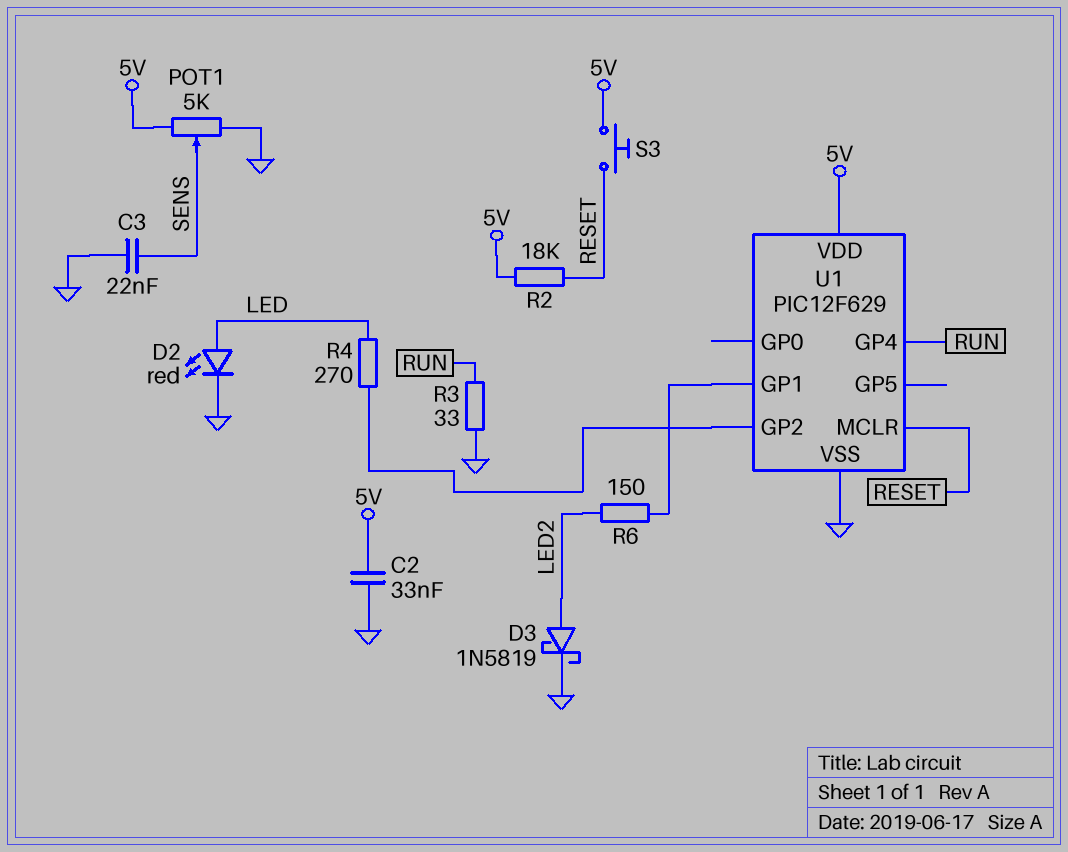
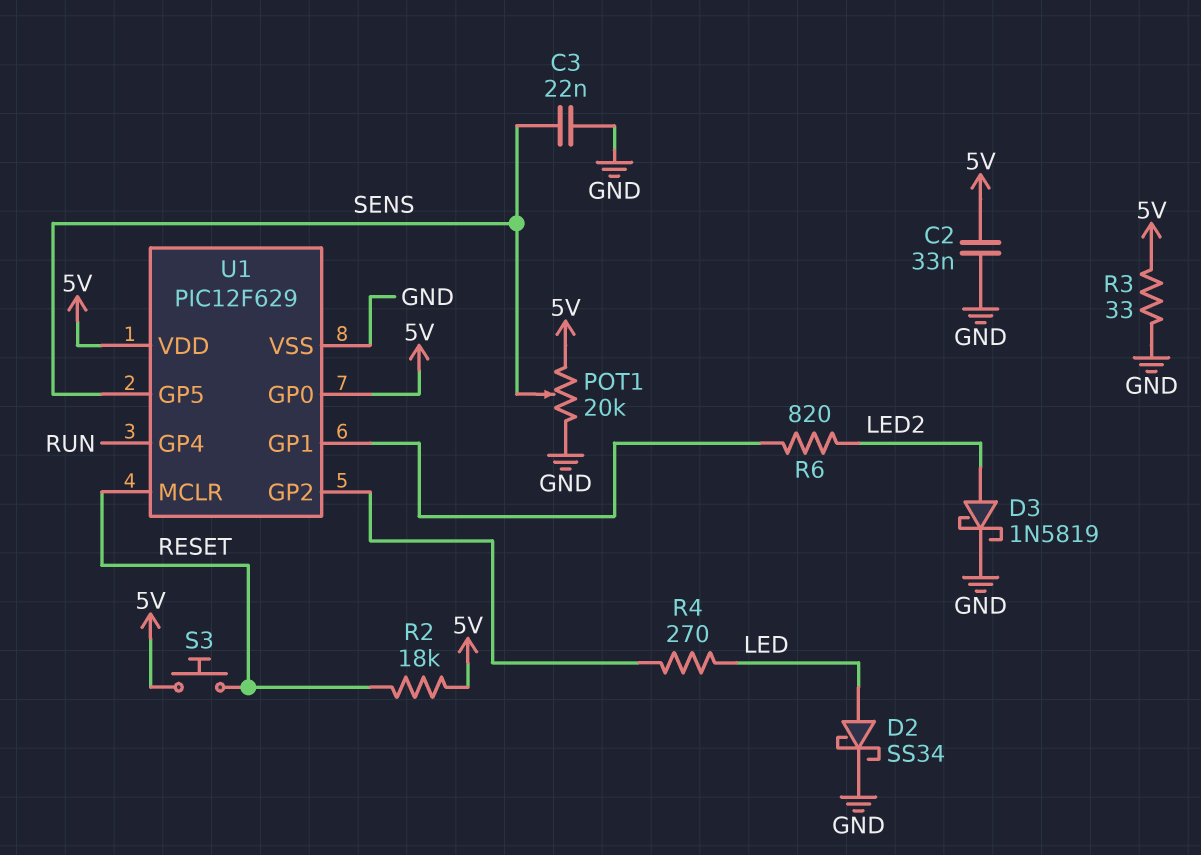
D2: LED red (A LED, K GND) -> schottky SS34 (A LED, K GND)
POT1: 5k (5V, GND, wiper SENS) -> 20k (5V, GND, wiper SENS)
R3: 33 (GND, RUN) -> 33 (5V, GND)
R6: 150 (LED2, U1/GP1) -> 820 (LED2, U1/GP1)
U1 pin GP0: none -> 5V
U1 pin GP5: none -> SENS

